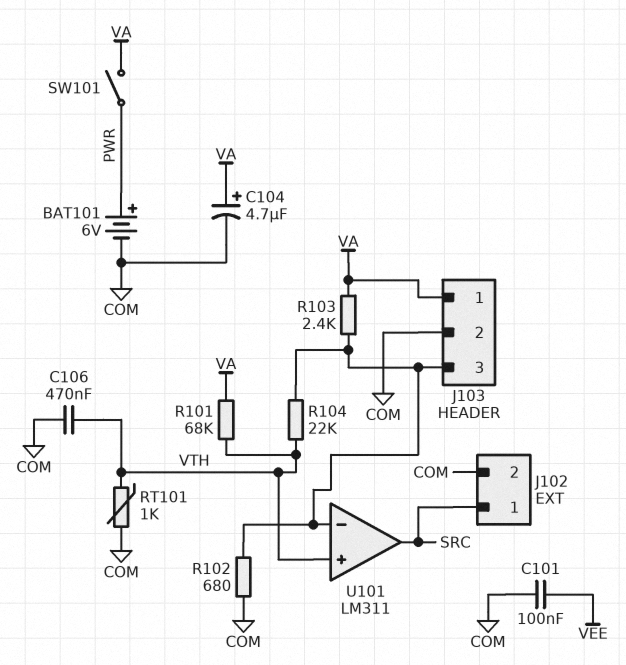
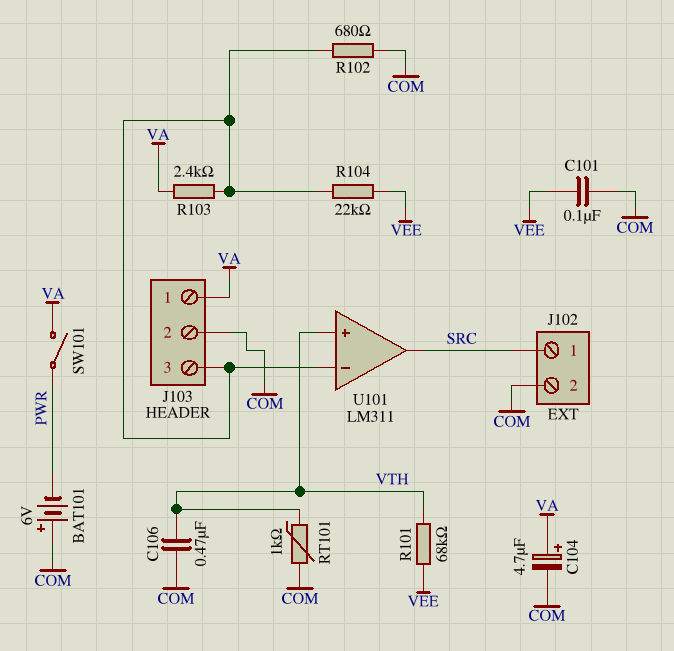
BAT101: 6V (plus PWR, minus COM) -> 6V (plus COM, minus PWR)
R101: 68k (VA, VTH) -> 68k (VEE, VTH)
R104: 22k (J103/3, VTH) -> 22k (J103/3, VEE)

